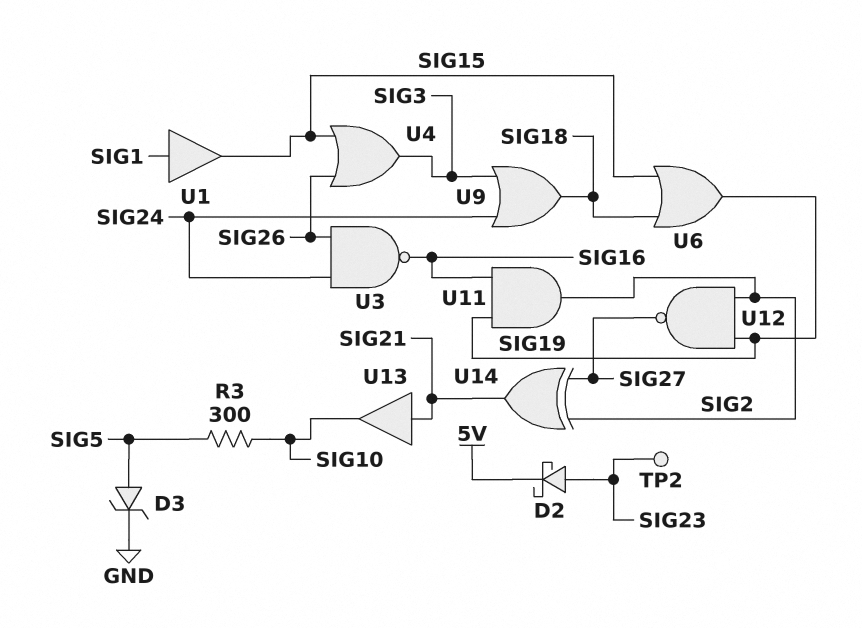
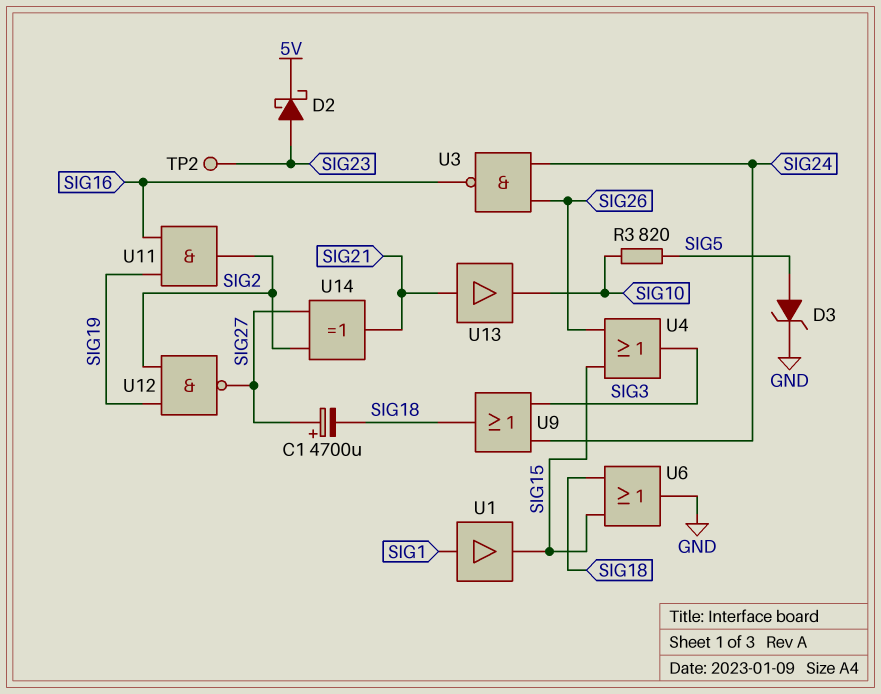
C1: none -> 4700uF (plus SIG27, minus SIG18)
R3: 300 (SIG5, SIG10) -> 820 (SIG5, SIG10)
U6: OR (in SIG15, in SIG18, out SIG19) -> OR (in SIG15, in SIG18, out GND)

